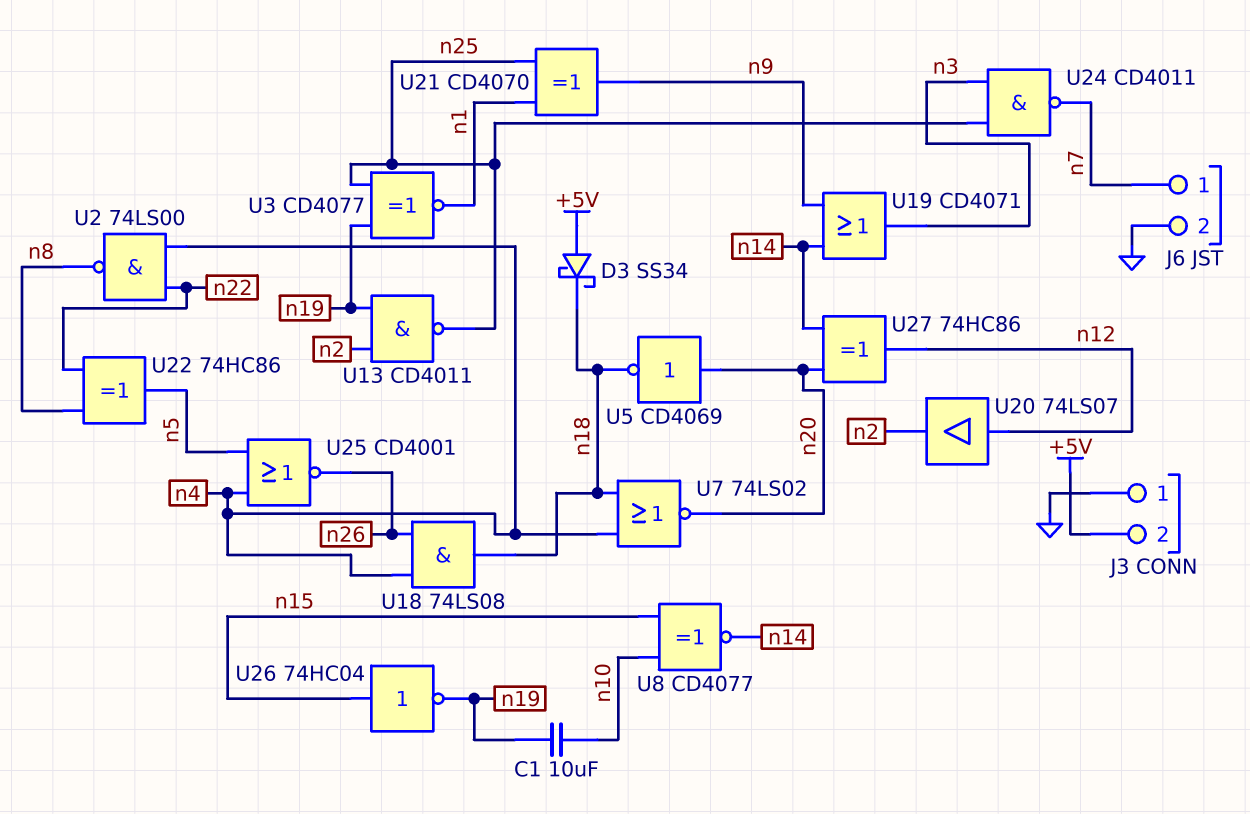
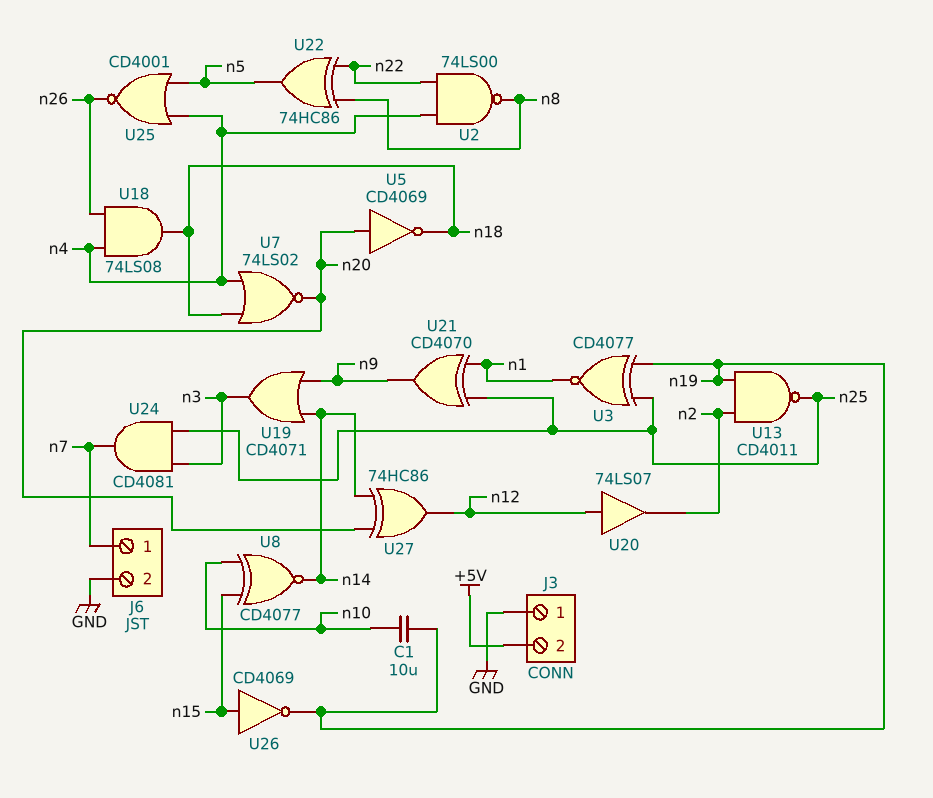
D3: schottky SS34 (A +5V, K n18) -> none
U24: NAND CD4011 (in n3, in n25, out n7) -> AND CD4081 (in n3, in n25, out n7)
U26: NOT 74HC04 (in n15, out n19) -> NOT CD4069 (in n15, out n19)

